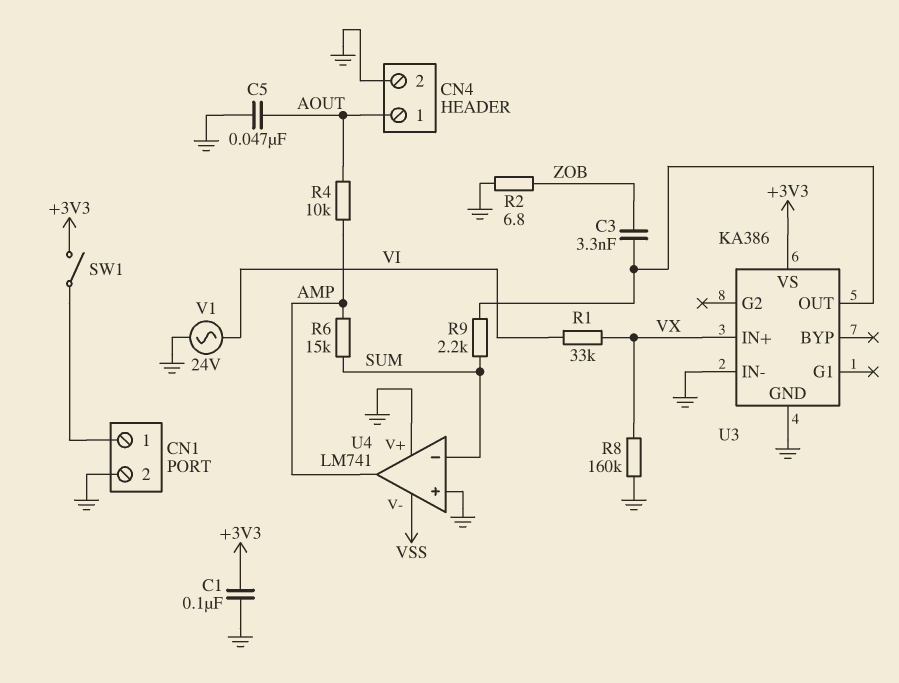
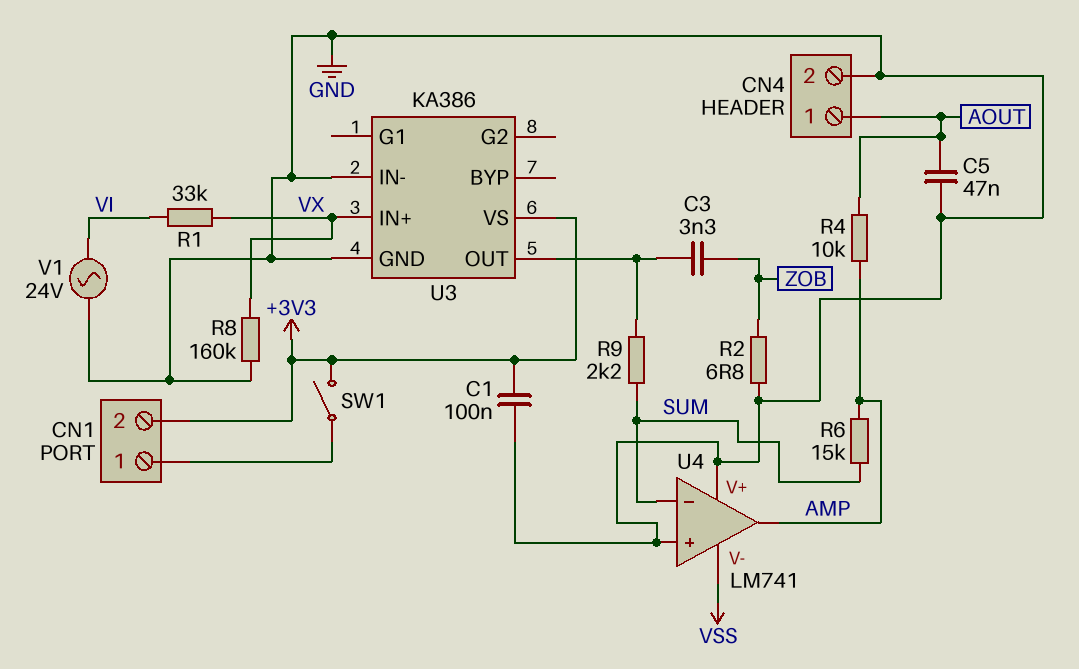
CN1 pin 2: GND -> +3V3

